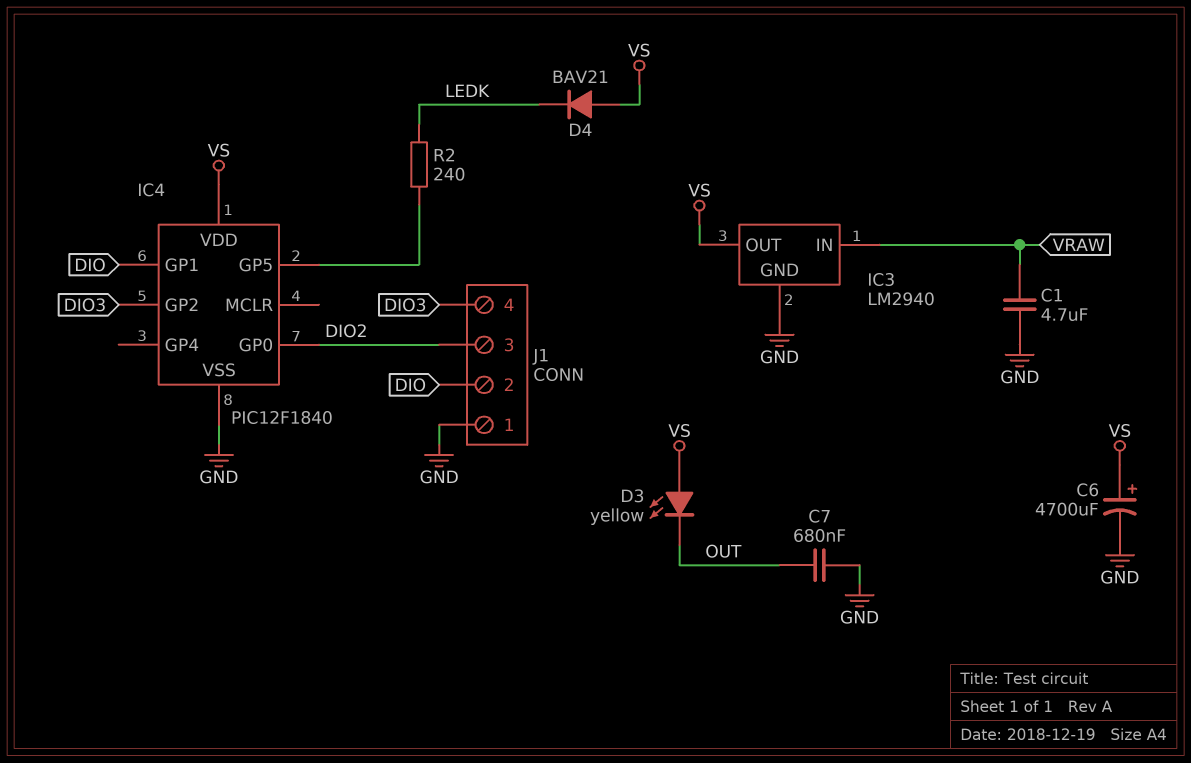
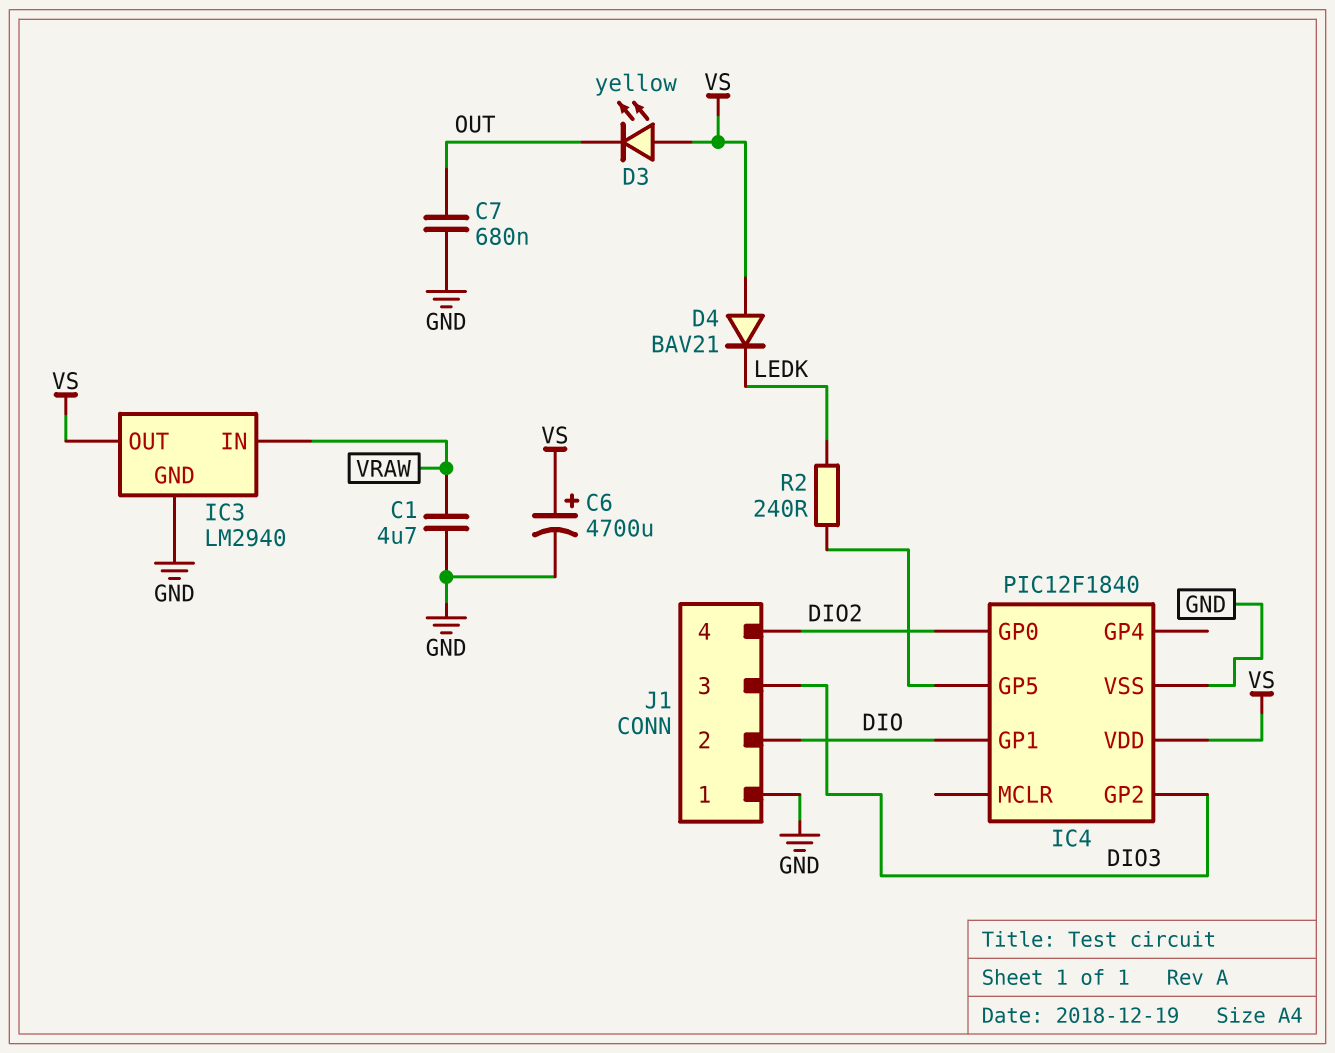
J1 pin 3: DIO2 -> DIO3
J1 pin 4: DIO3 -> DIO2

